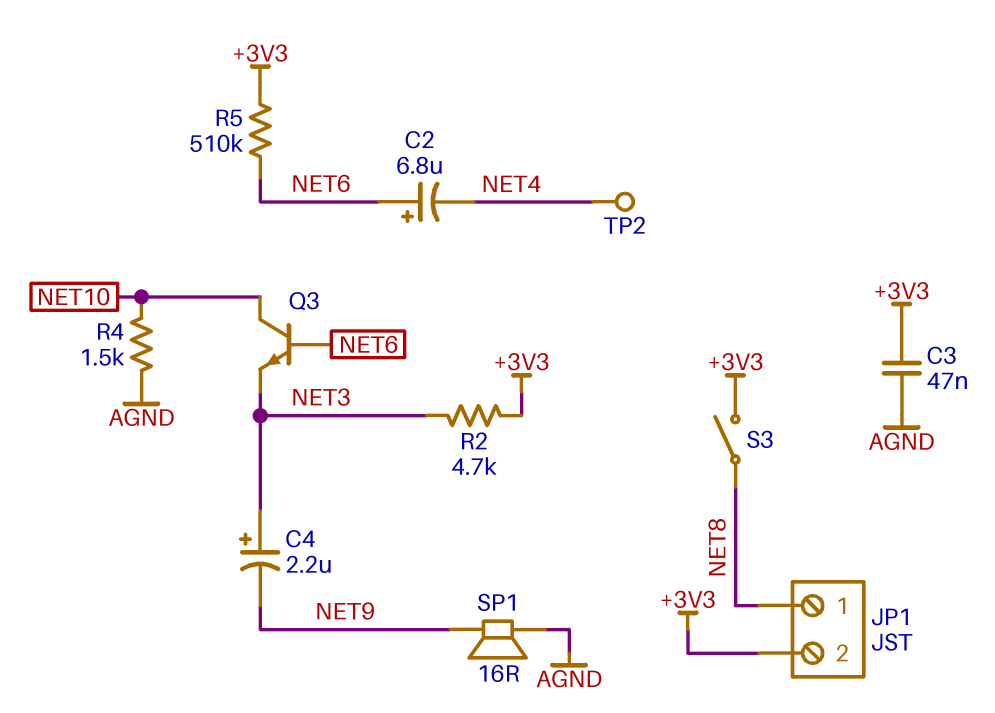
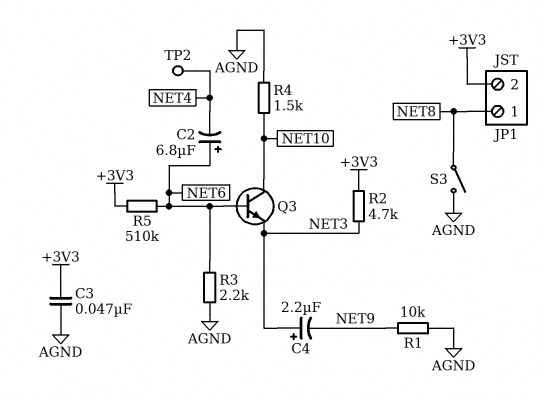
R1: none -> 10k (AGND, NET9)
R3: none -> 2.2k (AGND, NET6)
S3: switch (+3V3, NET8) -> switch (AGND, NET8)
SP1: speaker 16R (AGND, NET9) -> none

